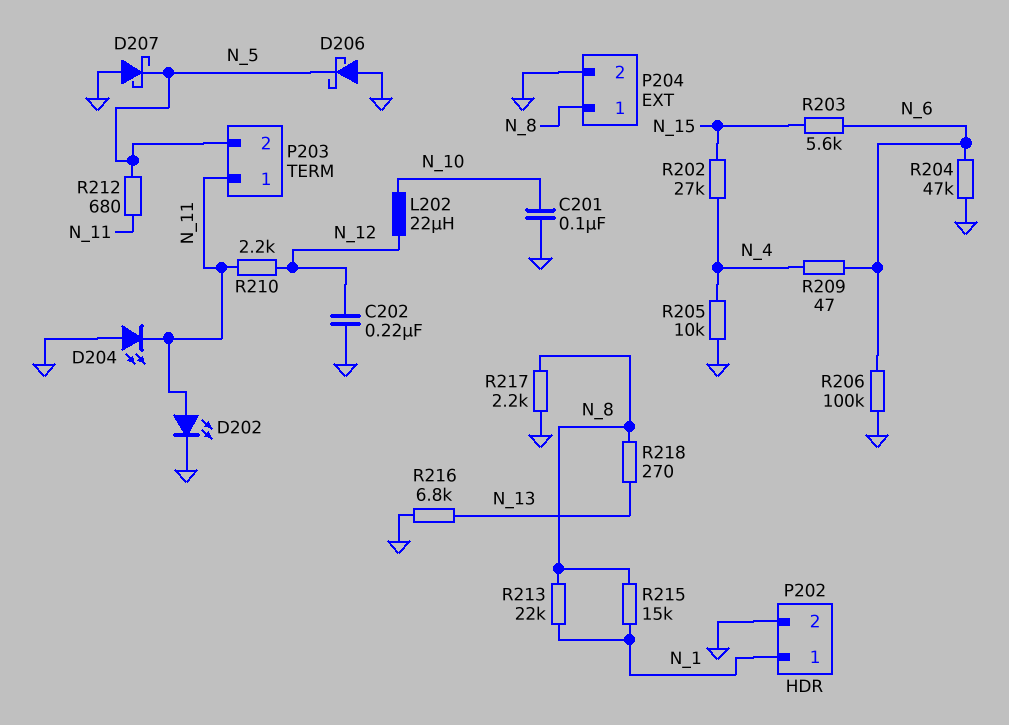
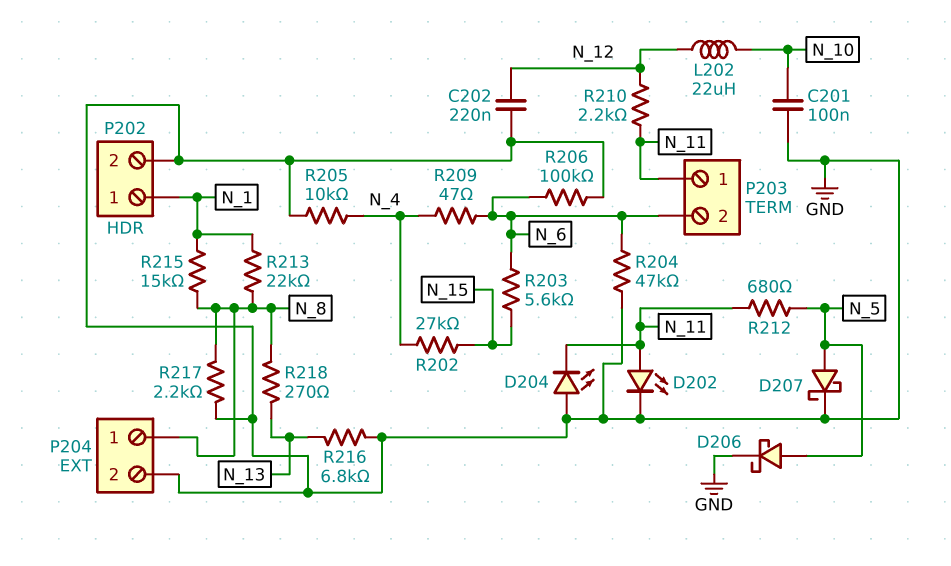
D206: schottky (A GND, K N_5) -> schottky (A N_5, K GND)
D207: schottky (A GND, K N_5) -> schottky (A N_5, K GND)
P203 pin 2: N_5 -> N_6

